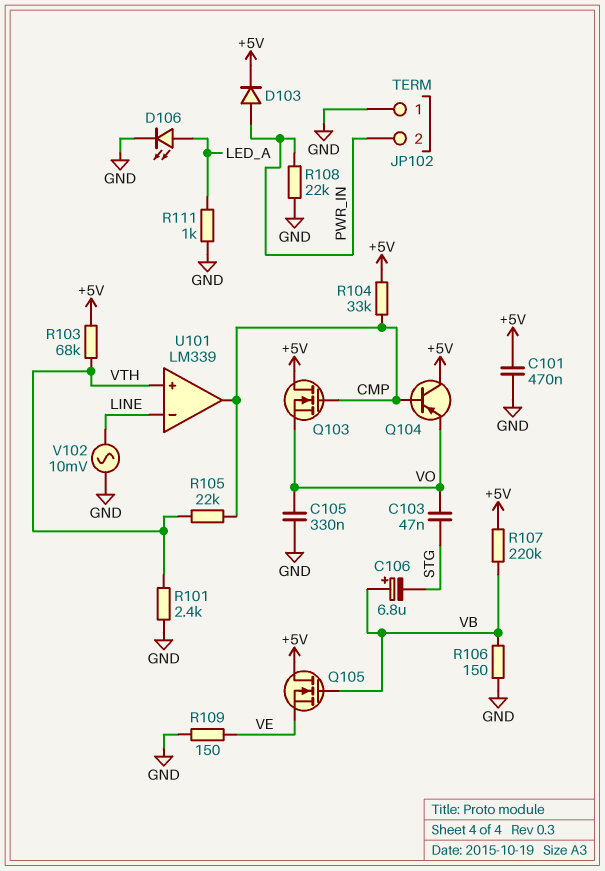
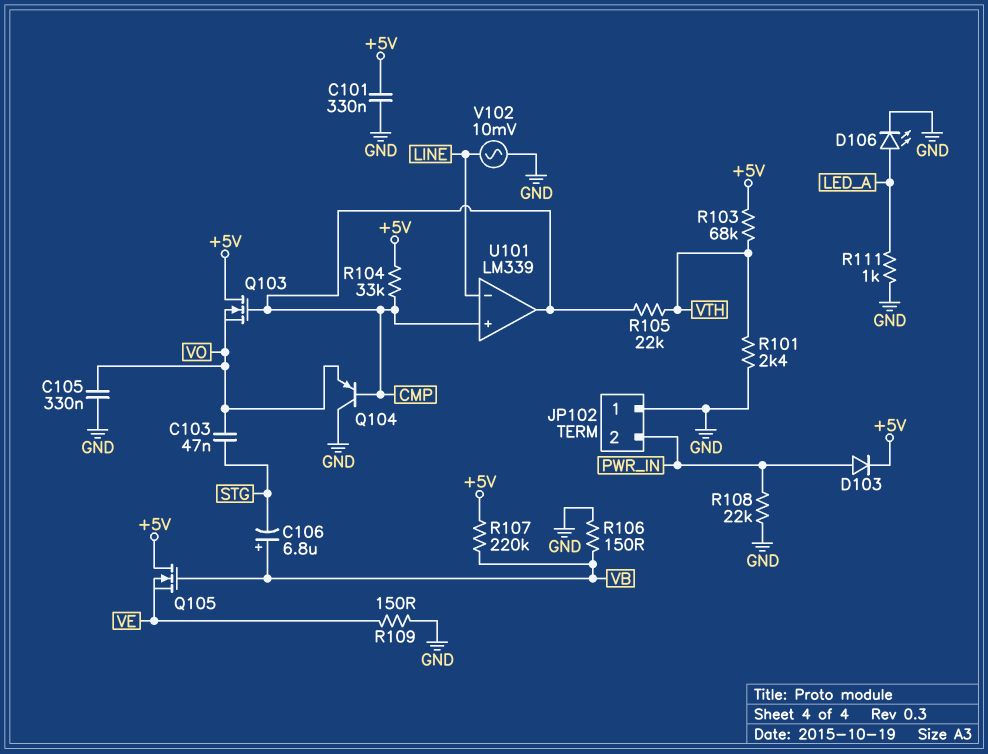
C101: 470nF (+5V, GND) -> 330nF (+5V, GND)
Q104: PNP (B CMP, C +5V, E VO) -> PNP (B CMP, C GND, E VO)
U101 pin in+: VTH -> CMP

